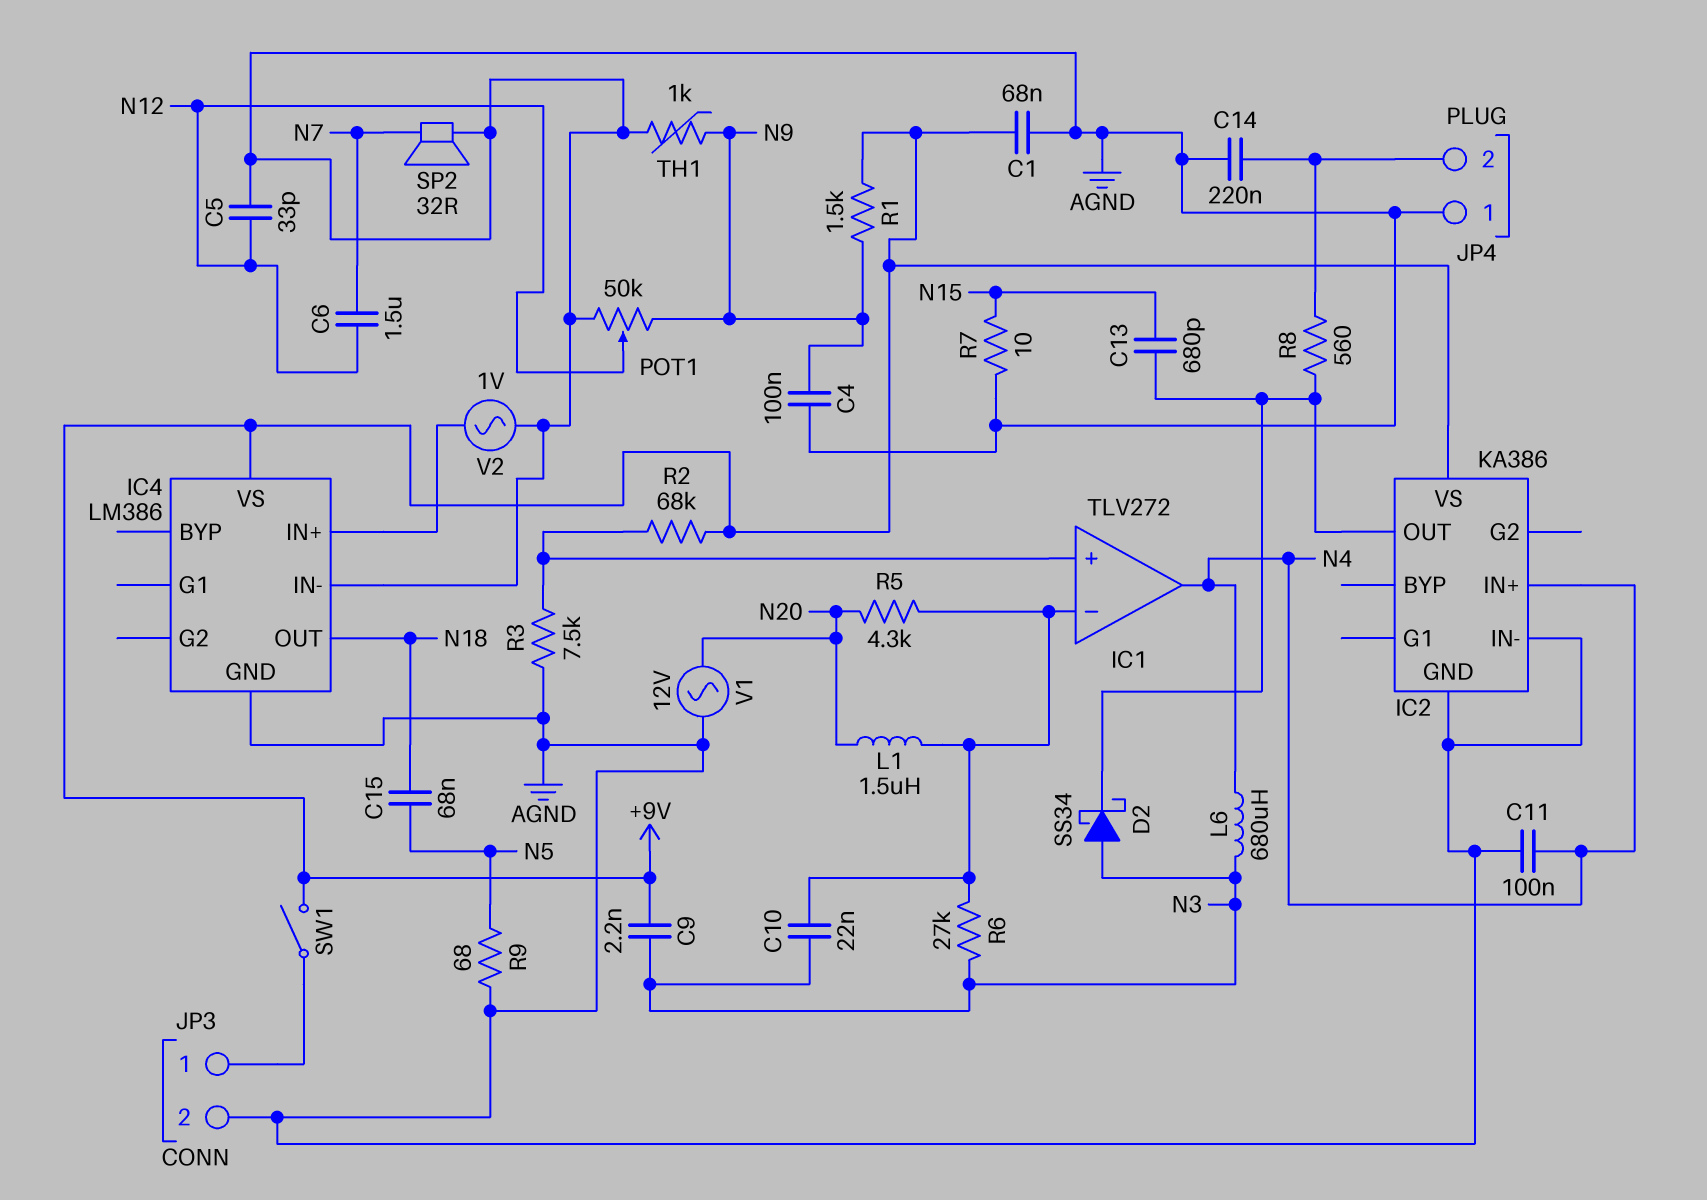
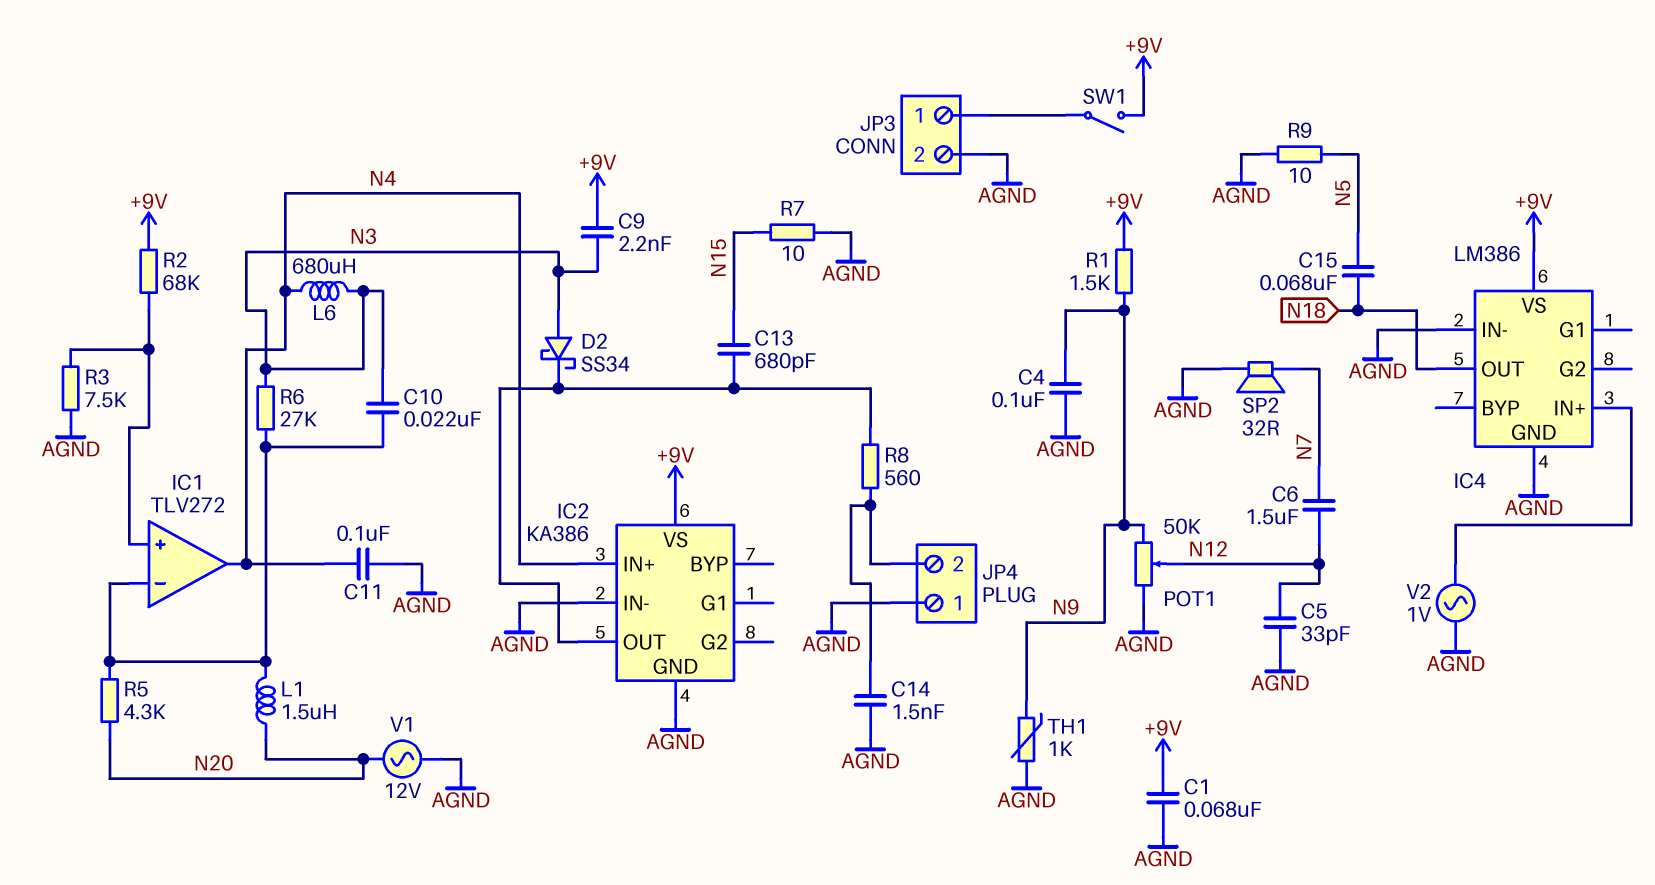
C14: 220nF (AGND, JP4/2) -> 1.5nF (AGND, JP4/2)
R9: 68 (AGND, N5) -> 10 (AGND, N5)

